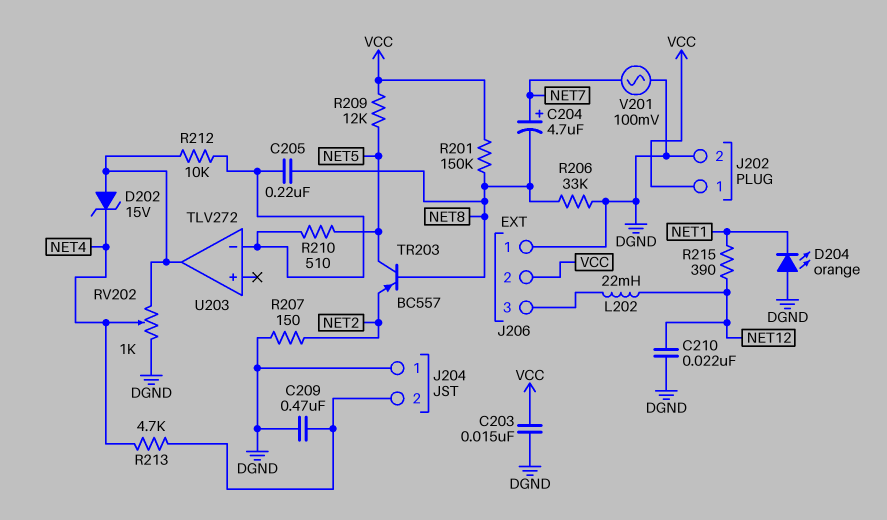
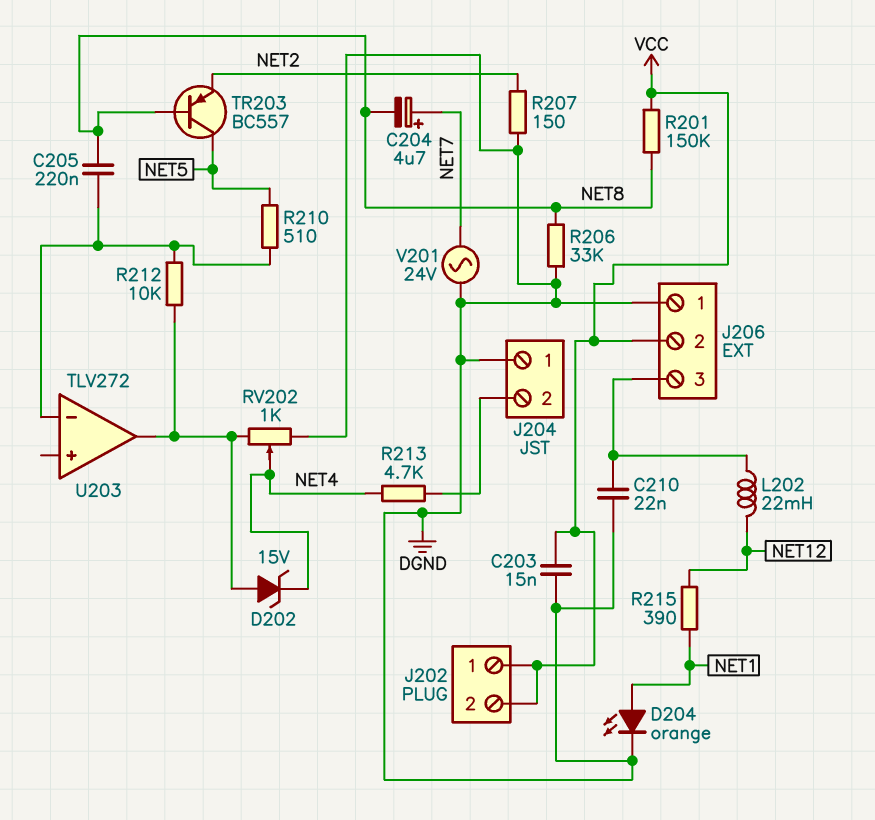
C209: 470nF (DGND, J204/2) -> none
C210: 22nF (DGND, NET12) -> 22nF (DGND, J206/3)
D204: LED orange (A DGND, K NET1) -> LED orange (A NET1, K DGND)
J202 pin 2: DGND -> VCC
R209: 12k (NET5, VCC) -> none
V201: AC 100mV (DGND, NET7) -> AC 24V (DGND, NET7)

